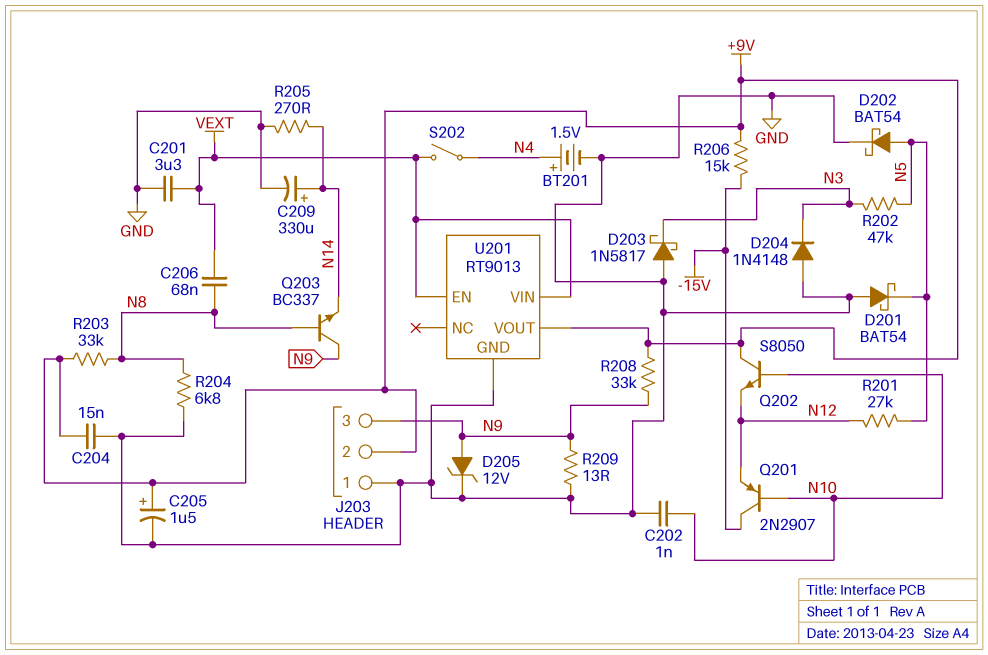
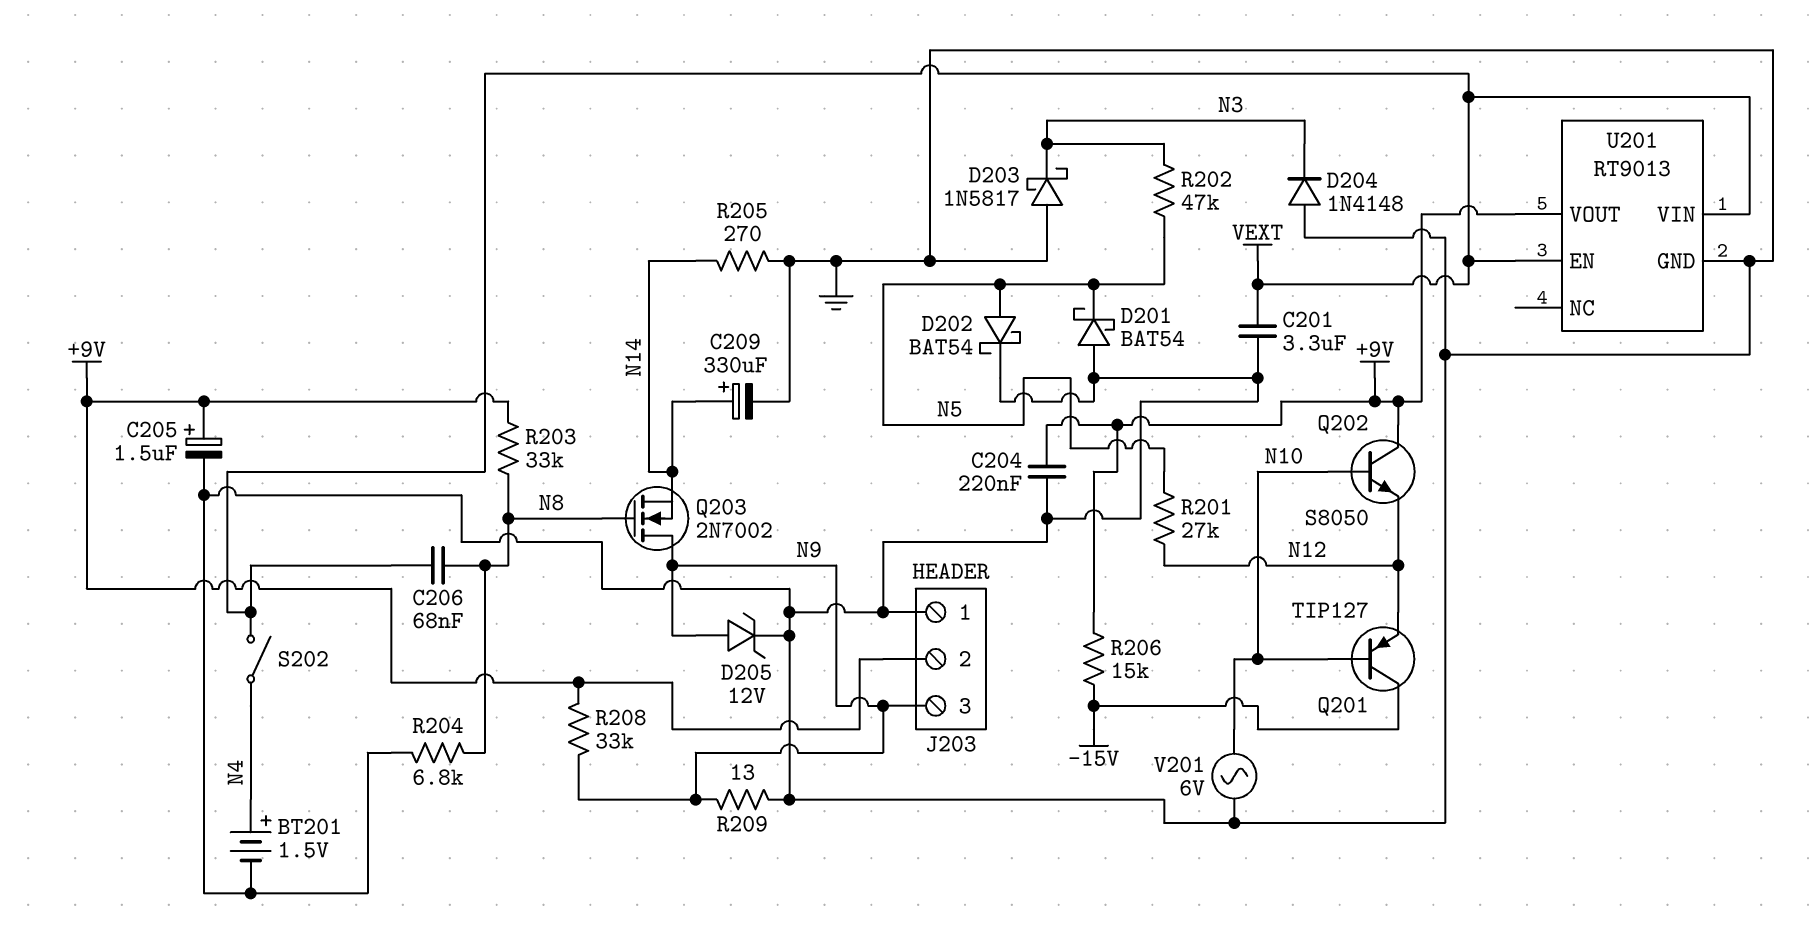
C202: 1nF (GND, N10) -> none
C204: 15nF (+9V, GND) -> 220nF (+9V, GND)
Q201: PNP 2N2907 (B N10, C -15V, E N12) -> PNP TIP127 (B N10, C -15V, E N12)
Q203: NPN BC337 (B N8, C N9, E N14) -> NMOS 2N7002 (G N8, D N9, S N14)
V201: none -> AC 6V (GND, N10)

